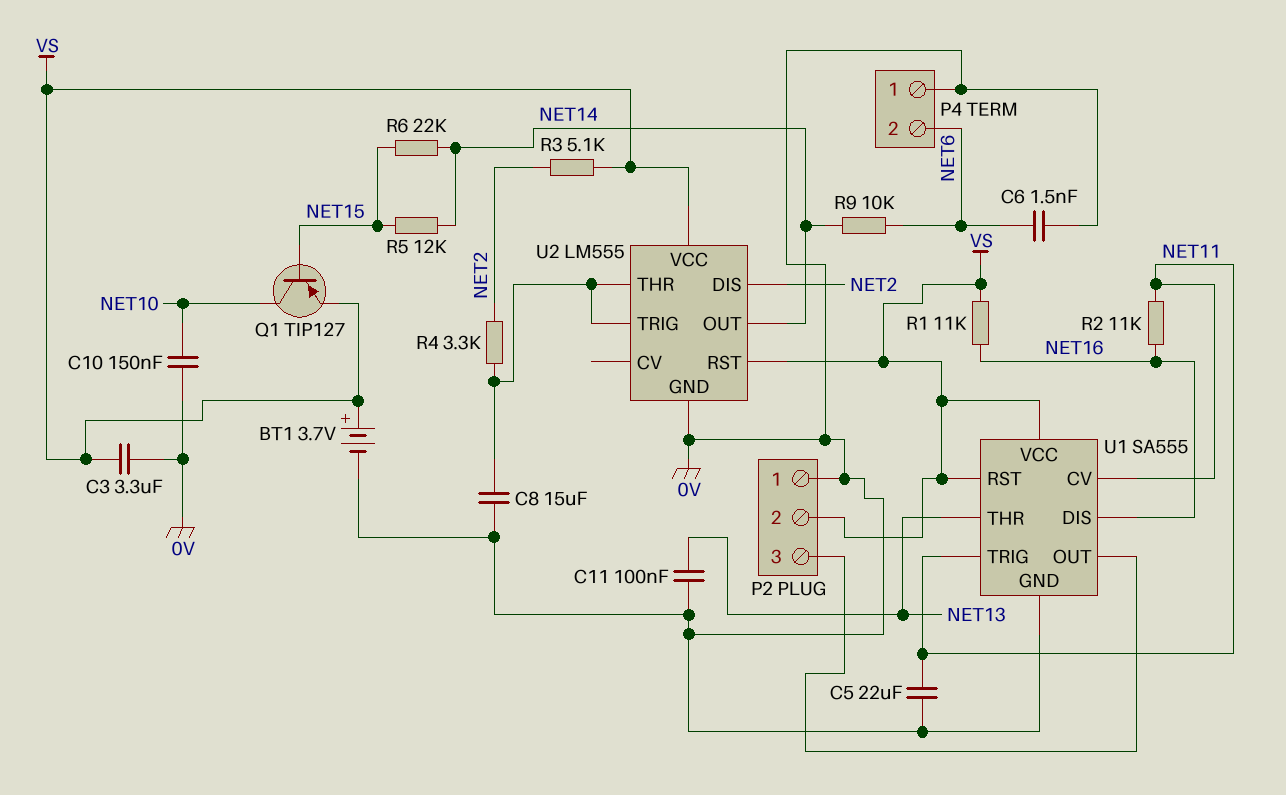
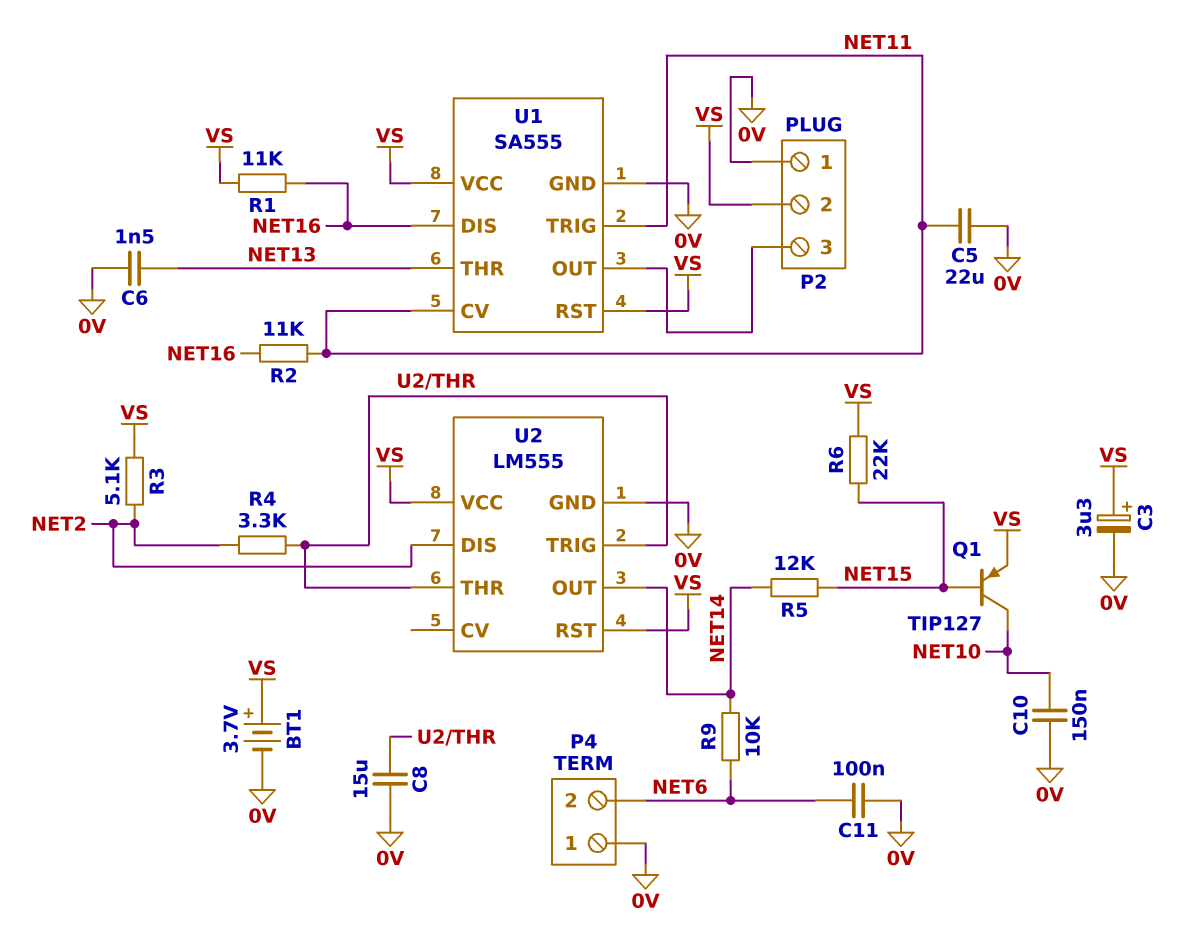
C3: 3.3uF (0V, VS) -> 3.3uF (plus VS, minus 0V)
C6: 1.5nF (0V, NET6) -> 1.5nF (0V, NET13)
C11: 100nF (0V, NET13) -> 100nF (0V, NET6)
R6: 22k (NET14, NET15) -> 22k (NET15, VS)

